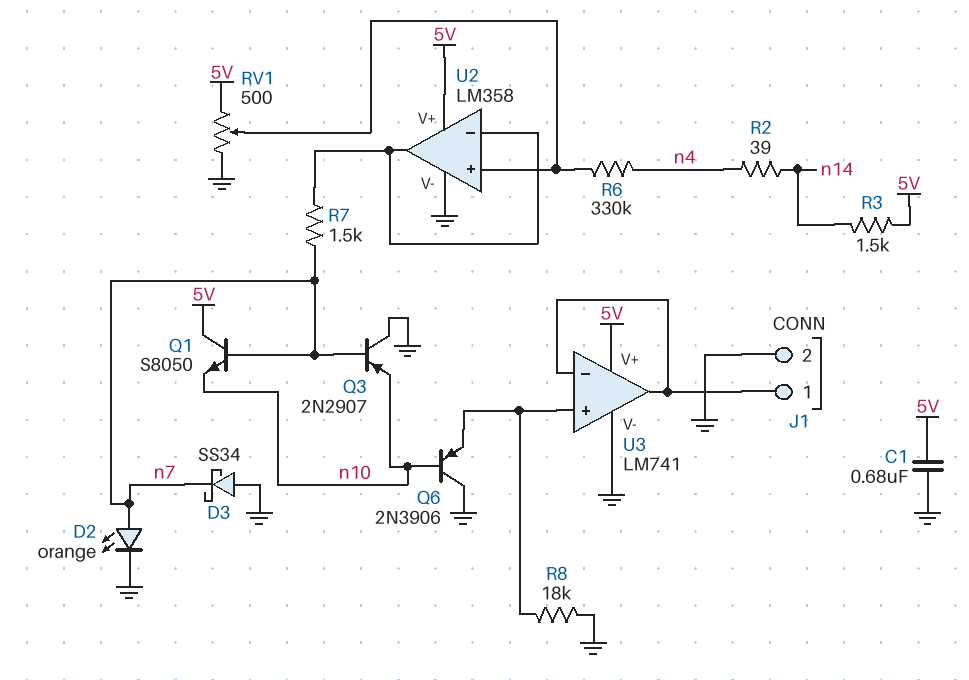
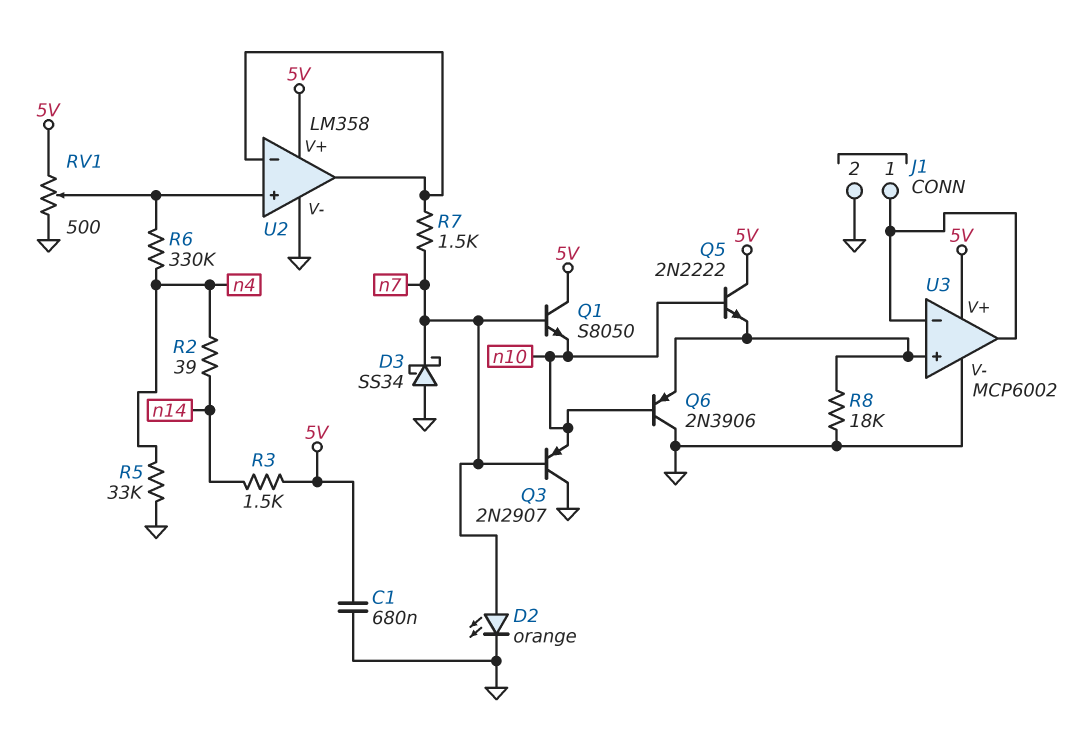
Q5: none -> NPN 2N2222 (B n10, C 5V, E U3/in+)
R5: none -> 33k (GND, n4)
U3: LM741 -> MCP6002

